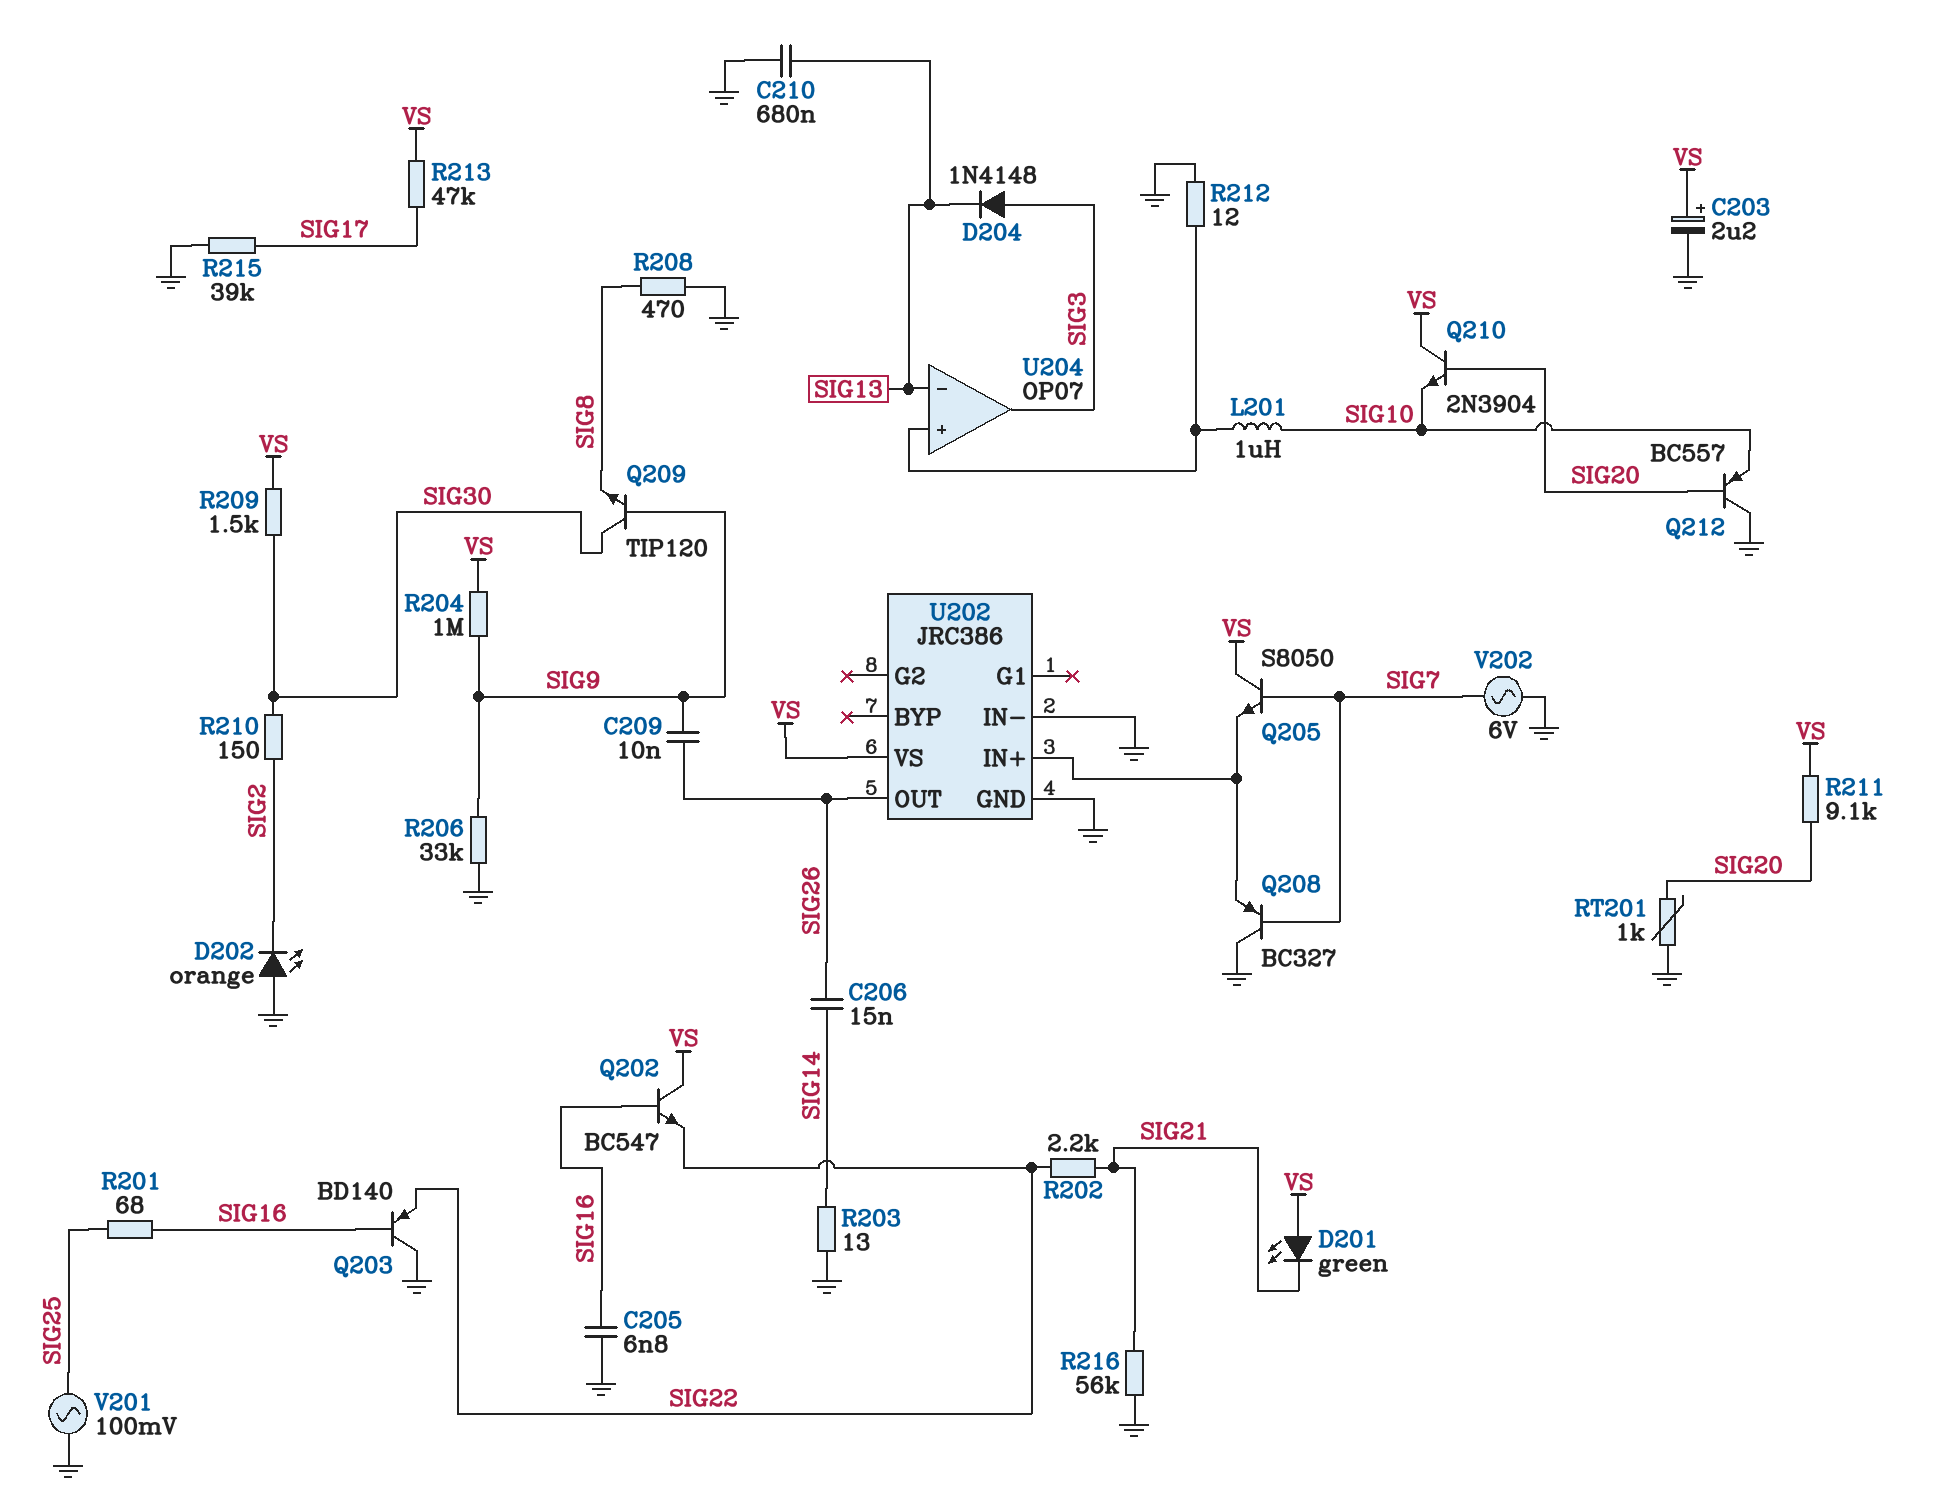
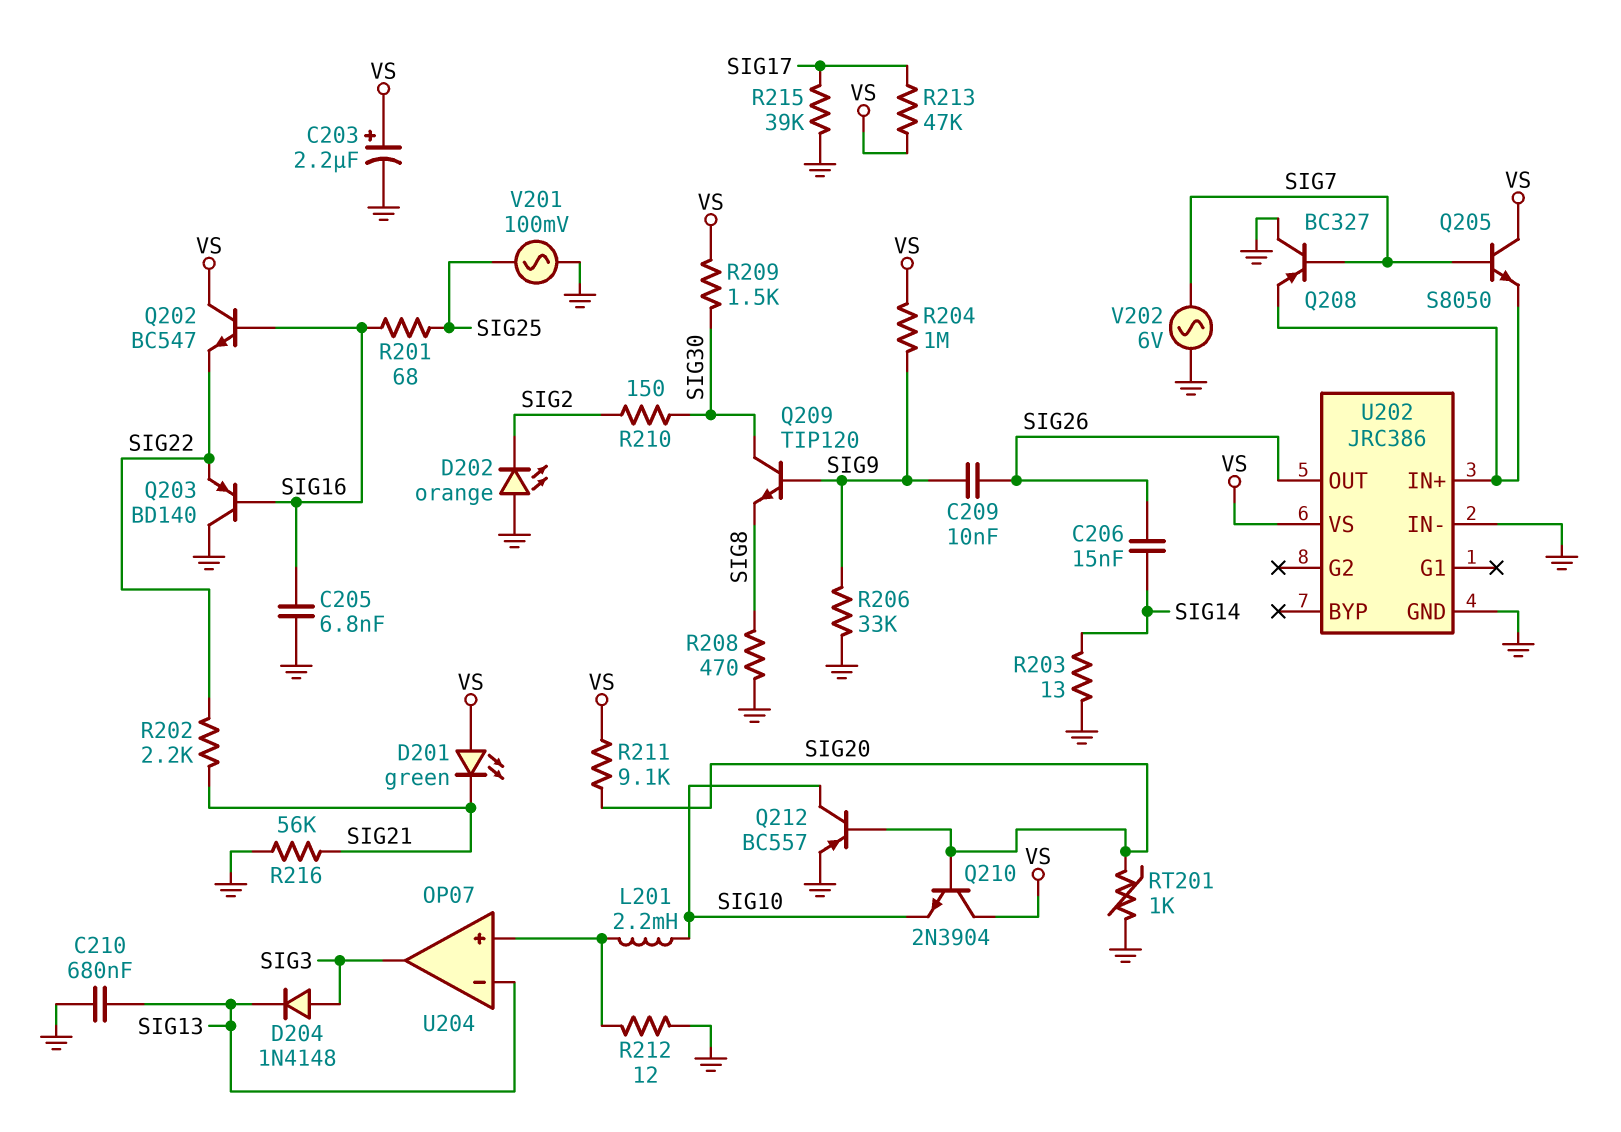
L201: 1uH (SIG10, U204/in+) -> 2.2mH (SIG10, U204/in+)
Q212: PNP BC557 (B SIG20, C GND, E SIG10) -> PNP BC557 (B SIG20, C SIG10, E GND)

